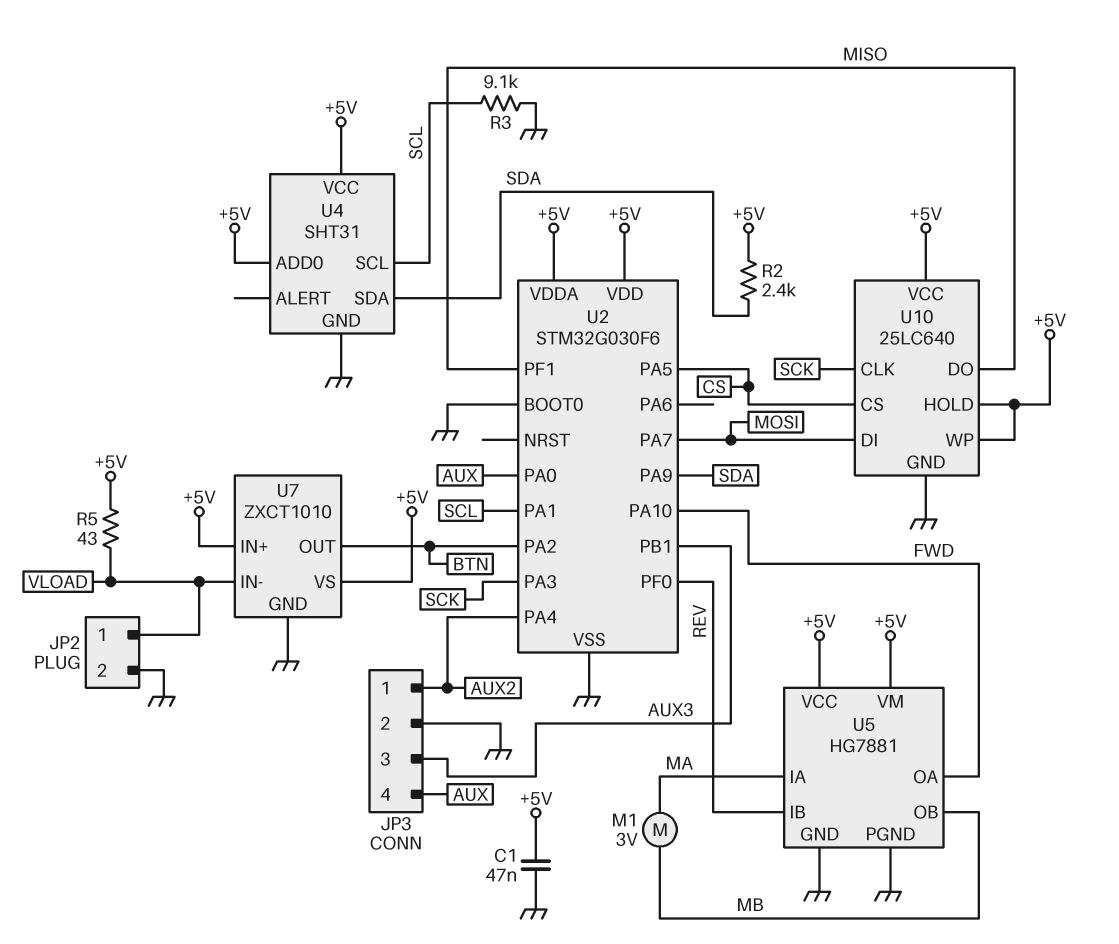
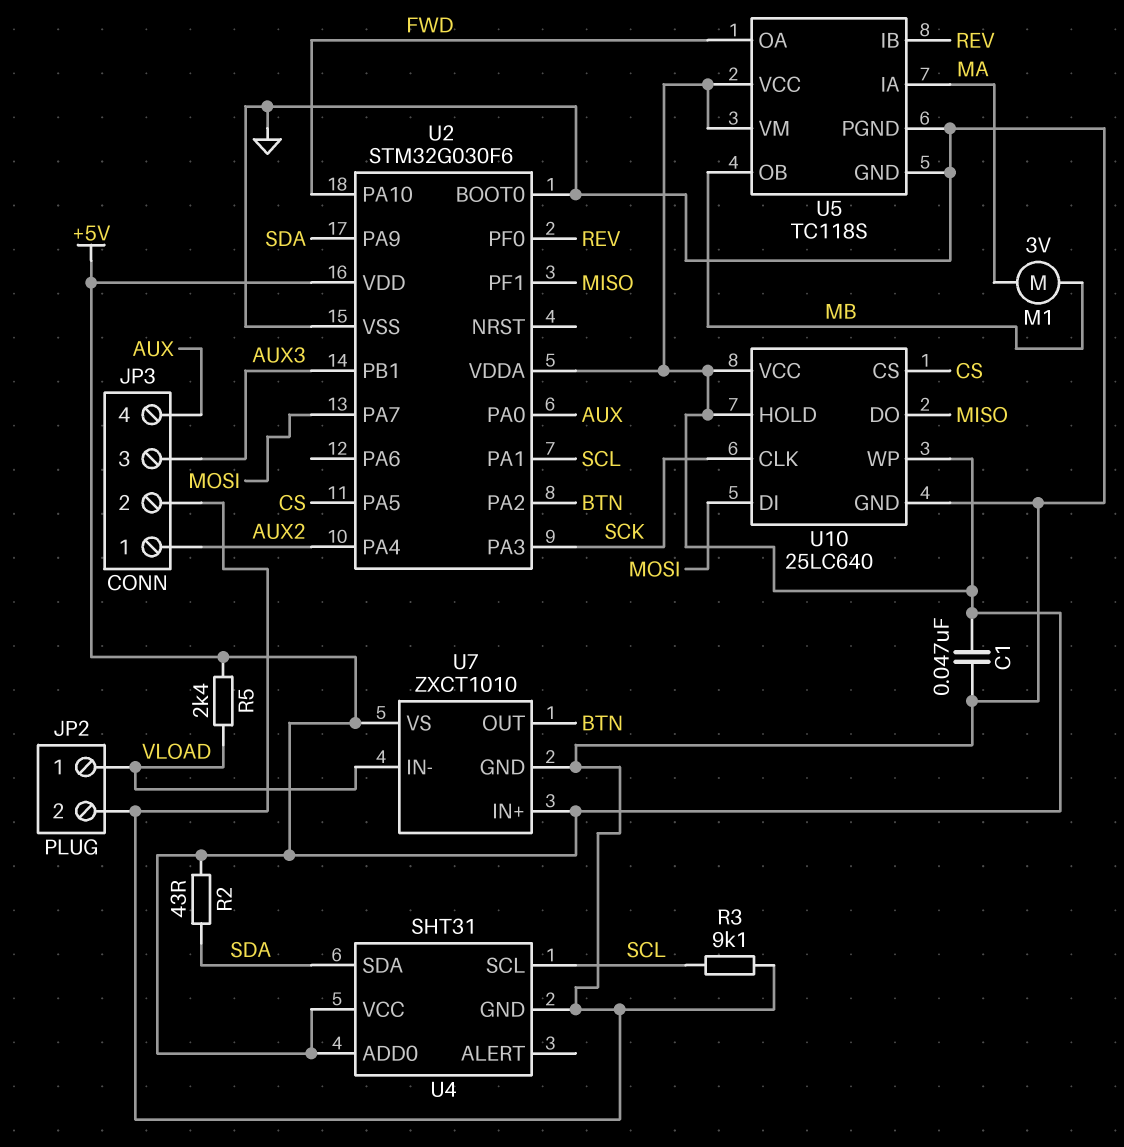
R2: 2.4k (+5V, SDA) -> 43 (+5V, SDA)
R5: 43 (+5V, VLOAD) -> 2.4k (+5V, VLOAD)
U5: HG7881 -> TC118S

